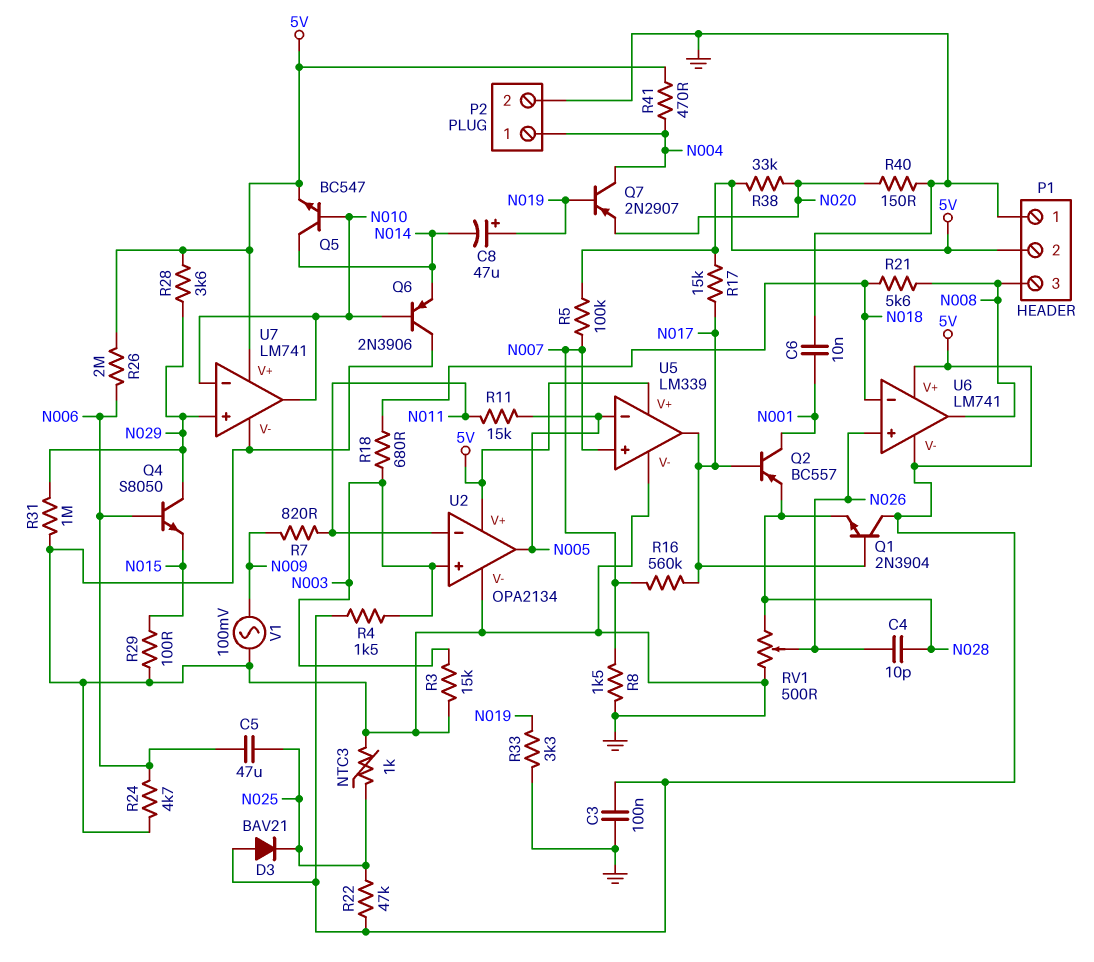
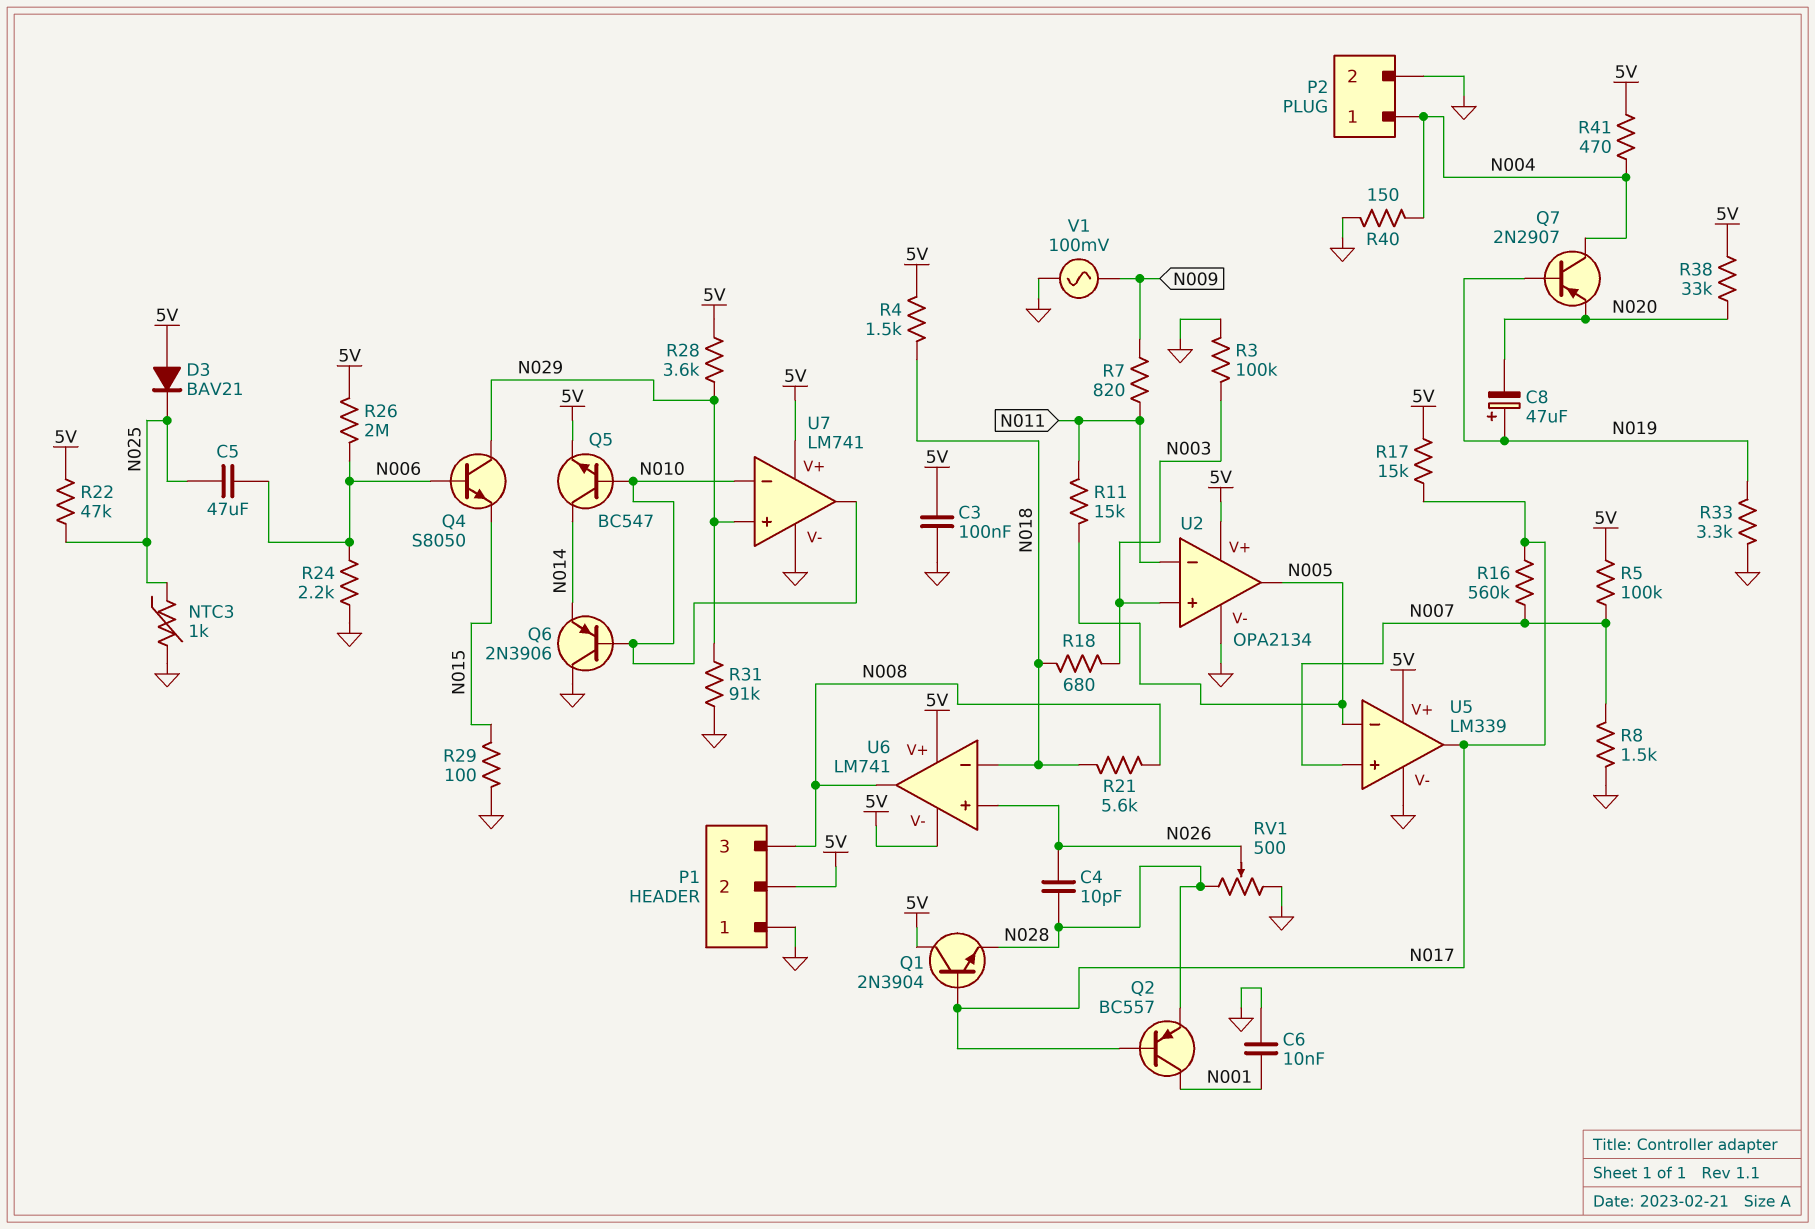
C8: 47uF (plus N019, minus N014) -> 47uF (plus N019, minus N020)
R3: 15k (GND, N003) -> 100k (GND, N003)
R4: 1.5k (5V, N003) -> 1.5k (5V, N018)
R24: 4.7k (GND, N006) -> 2.2k (GND, N006)
R31: 1M (GND, N029) -> 91k (GND, N029)
R40: 150 (GND, N020) -> 150 (GND, N004)

